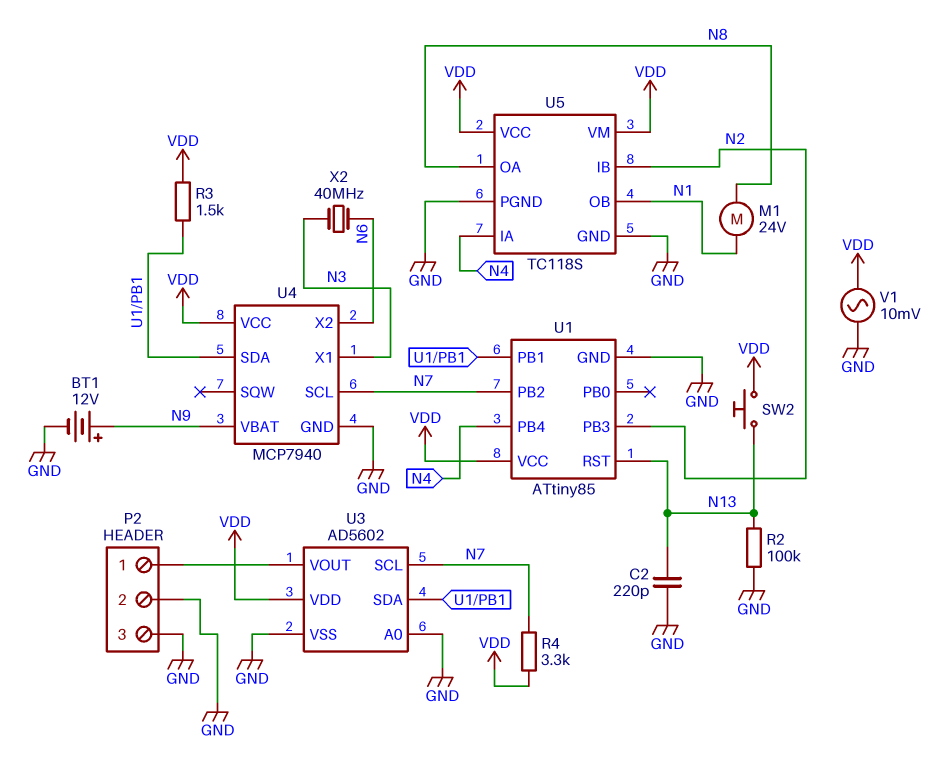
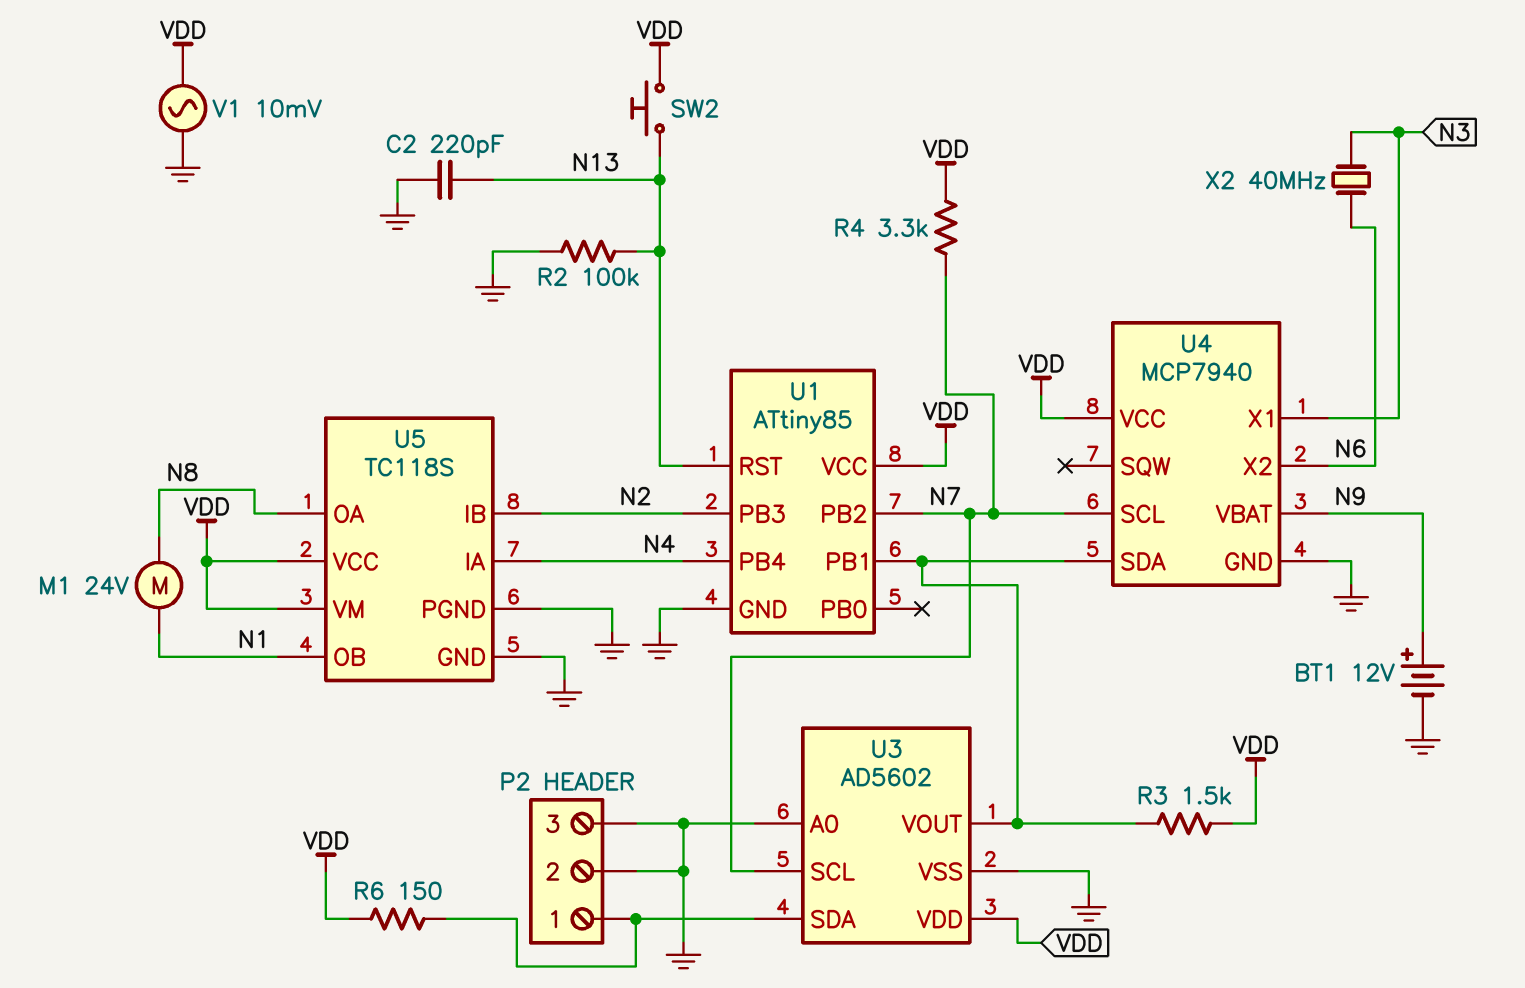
R6: none -> 150 (P2/1, VDD)
U3 pin SDA: U1/PB1 -> P2/1
U3 pin VOUT: P2/1 -> U1/PB1

